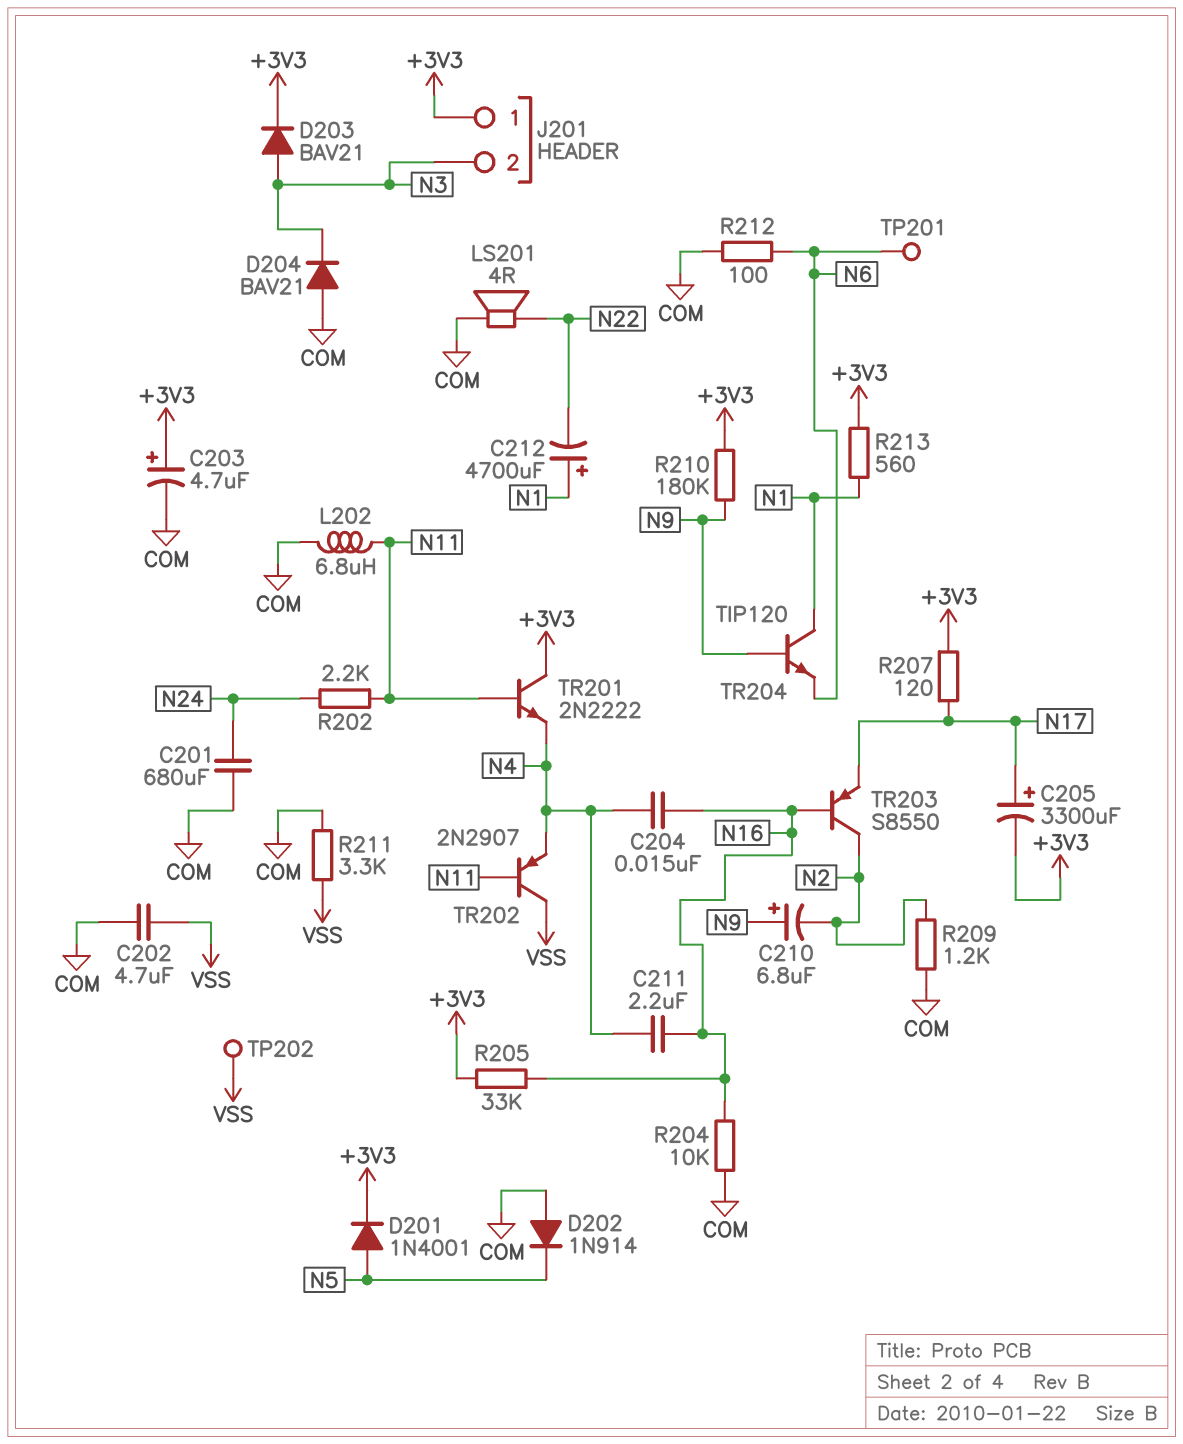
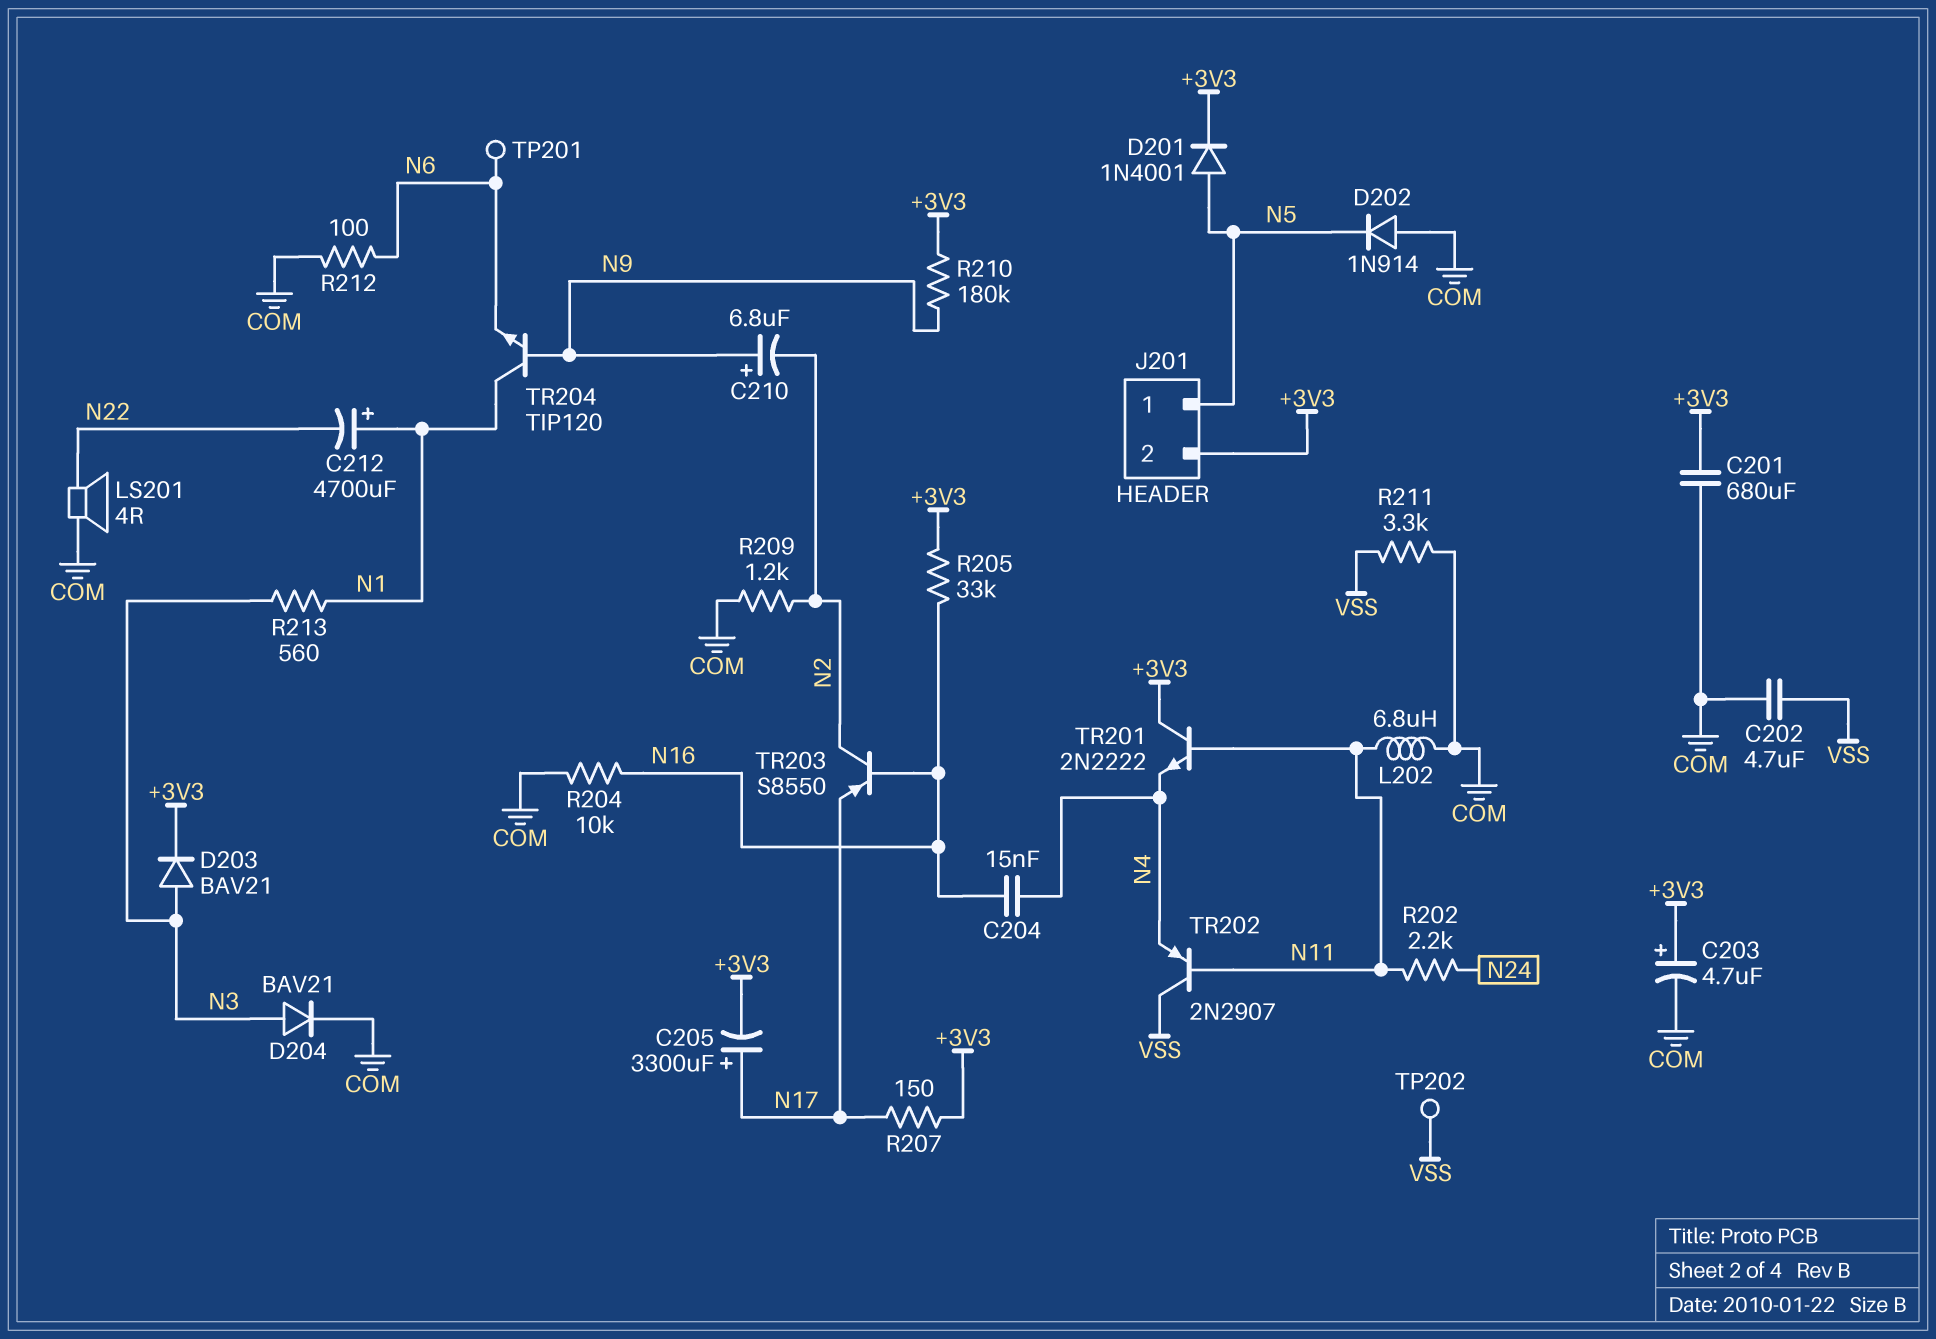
C201: 680uF (COM, N24) -> 680uF (+3V3, COM)
C211: 2.2uF (N4, N16) -> none
D204: diode BAV21 (A COM, K N3) -> diode BAV21 (A N3, K COM)
J201 pin 1: +3V3 -> N5
J201 pin 2: N3 -> +3V3
R207: 120 (+3V3, N17) -> 150 (+3V3, N17)
R213: 560 (+3V3, N1) -> 560 (N1, N3)

